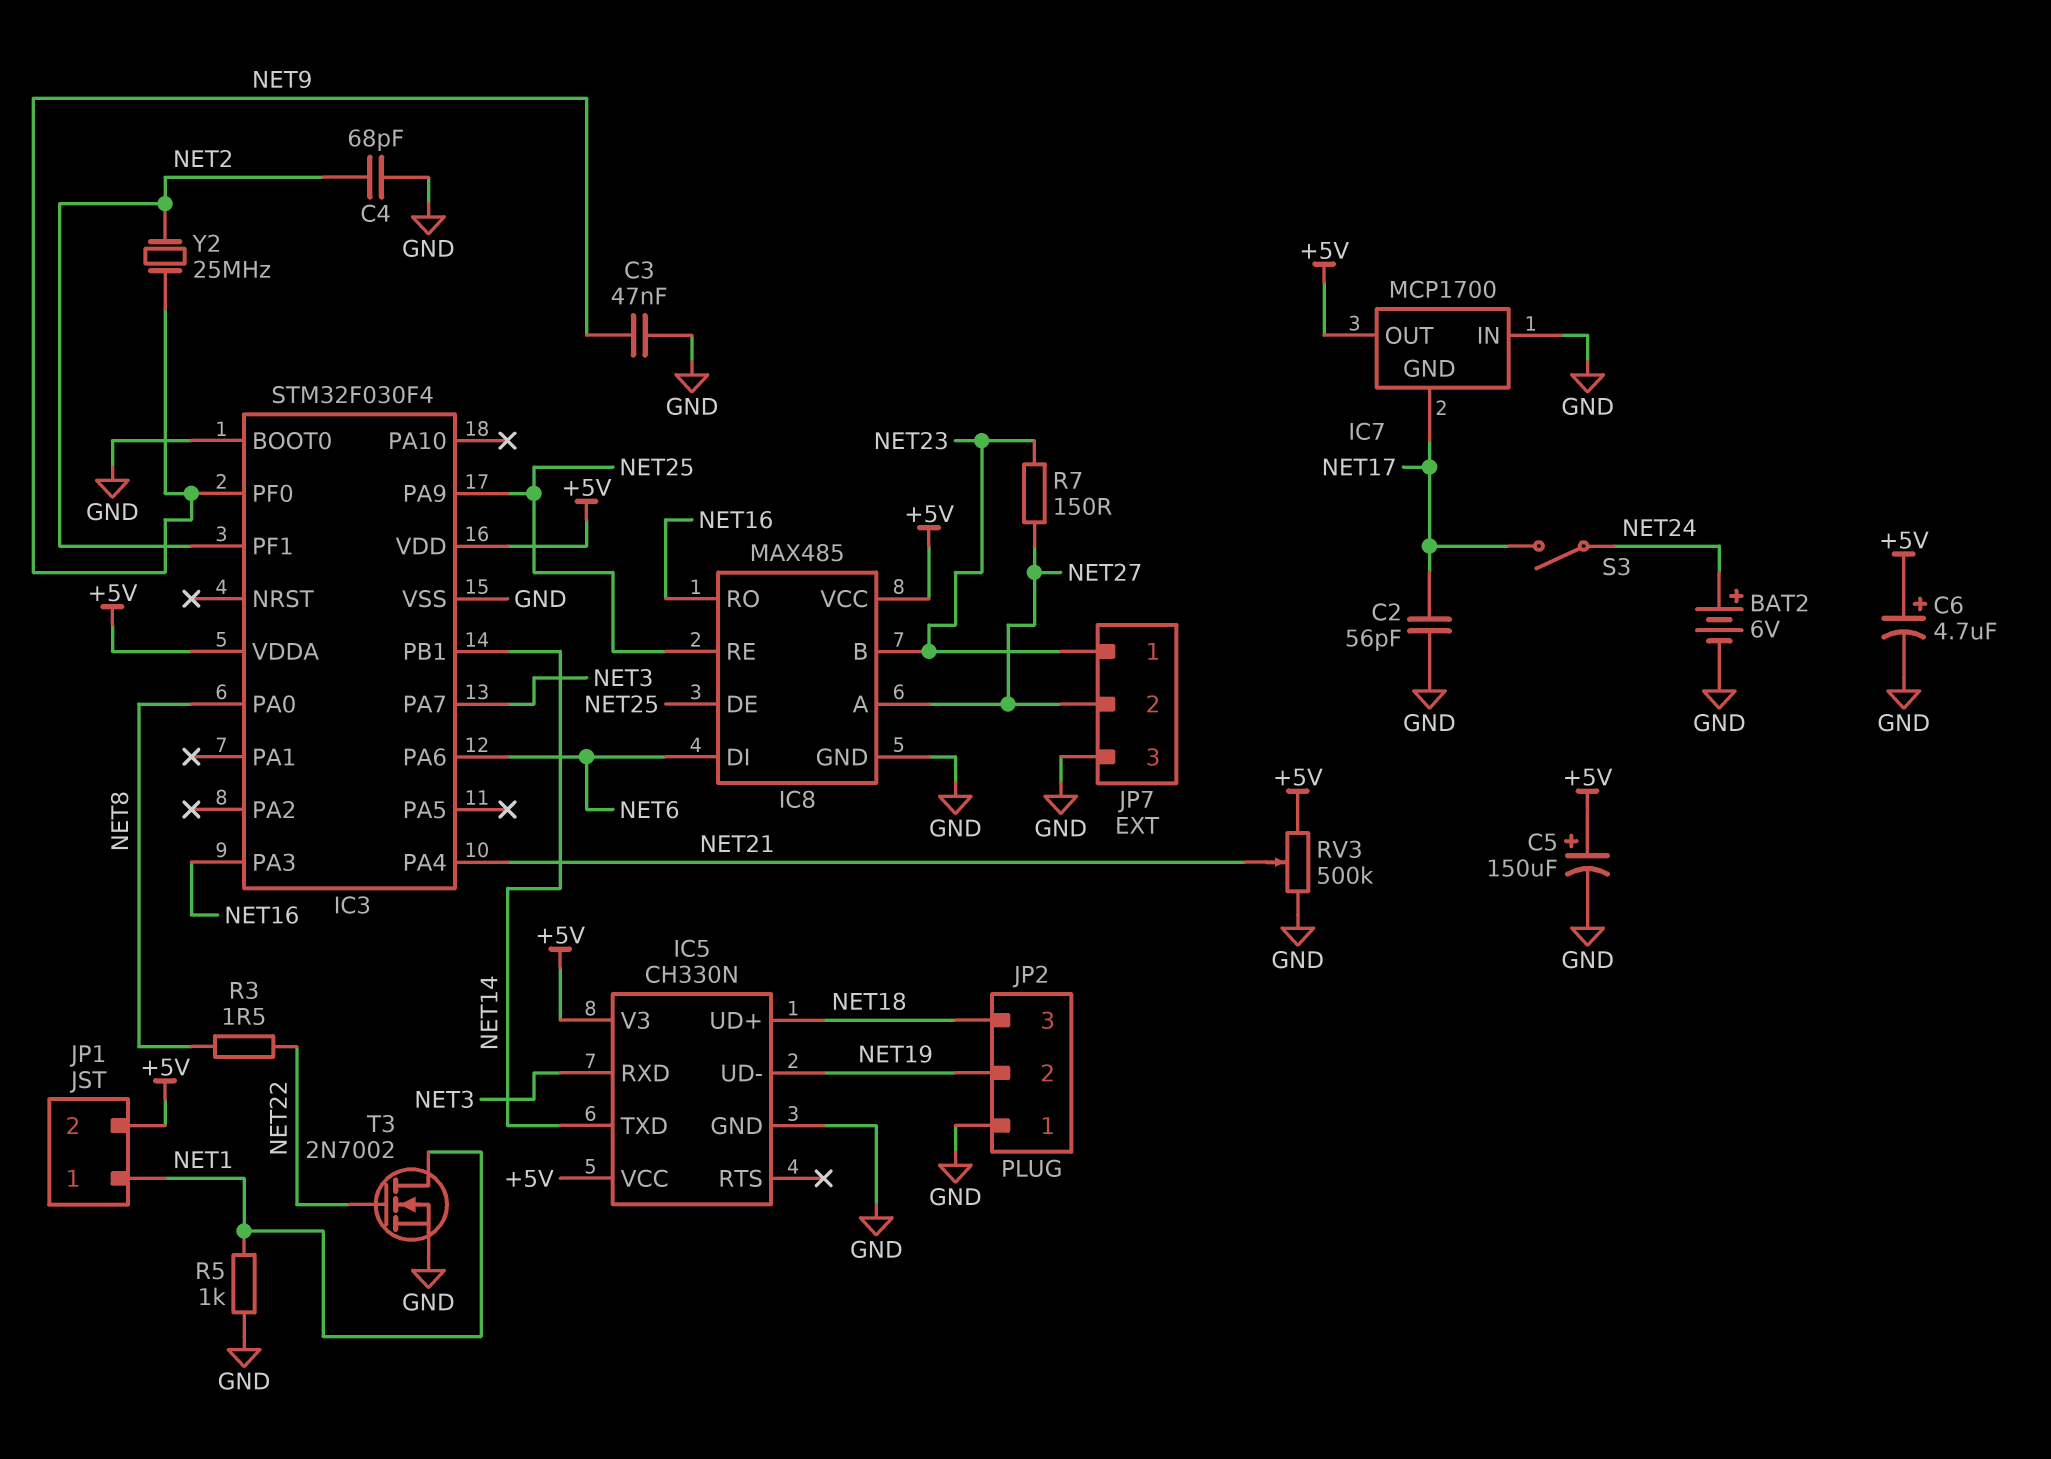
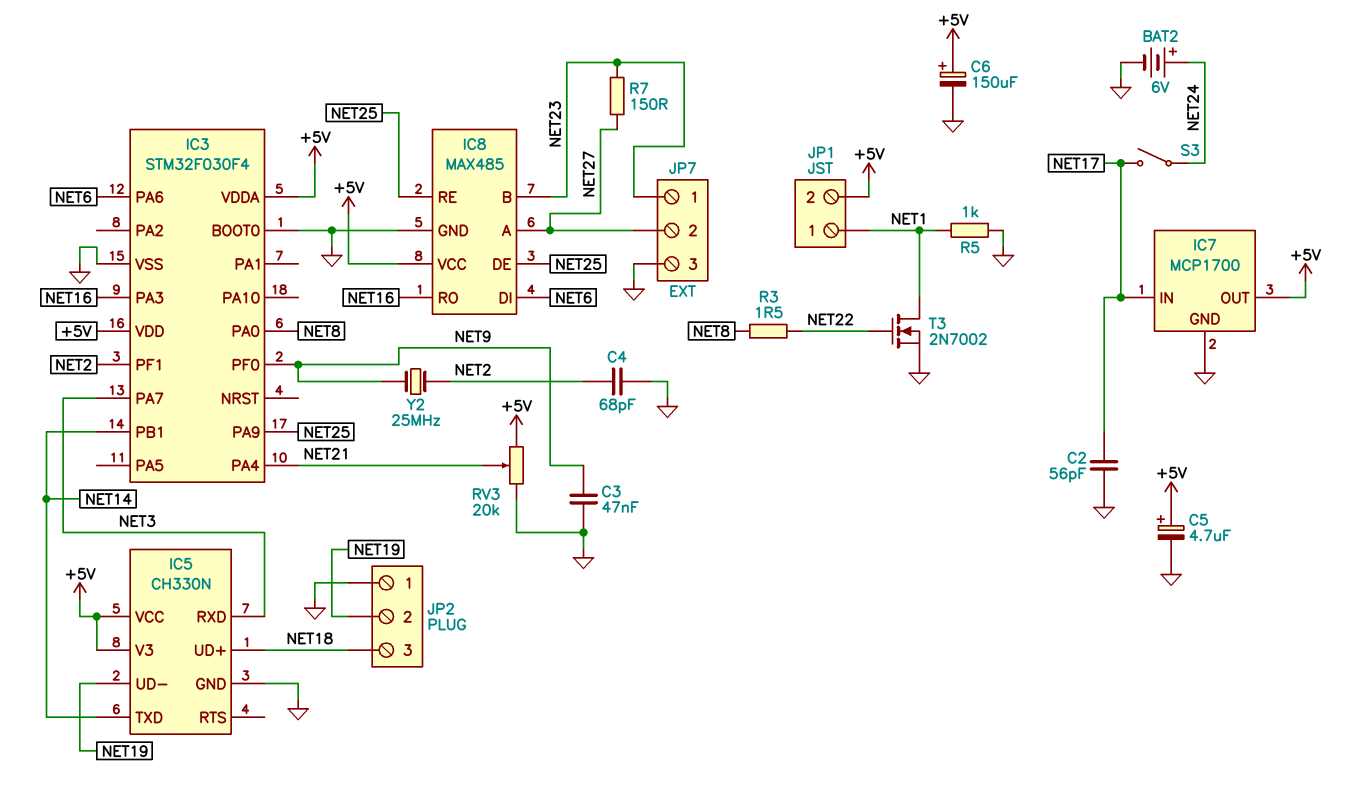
C5: 150uF (plus +5V, minus GND) -> 4.7uF (plus +5V, minus GND)
C6: 4.7uF (plus +5V, minus GND) -> 150uF (plus +5V, minus GND)
IC7 pin GND: NET17 -> GND
IC7 pin IN: GND -> NET17
RV3: 500k (+5V, GND, wiper NET21) -> 20k (+5V, GND, wiper NET21)

